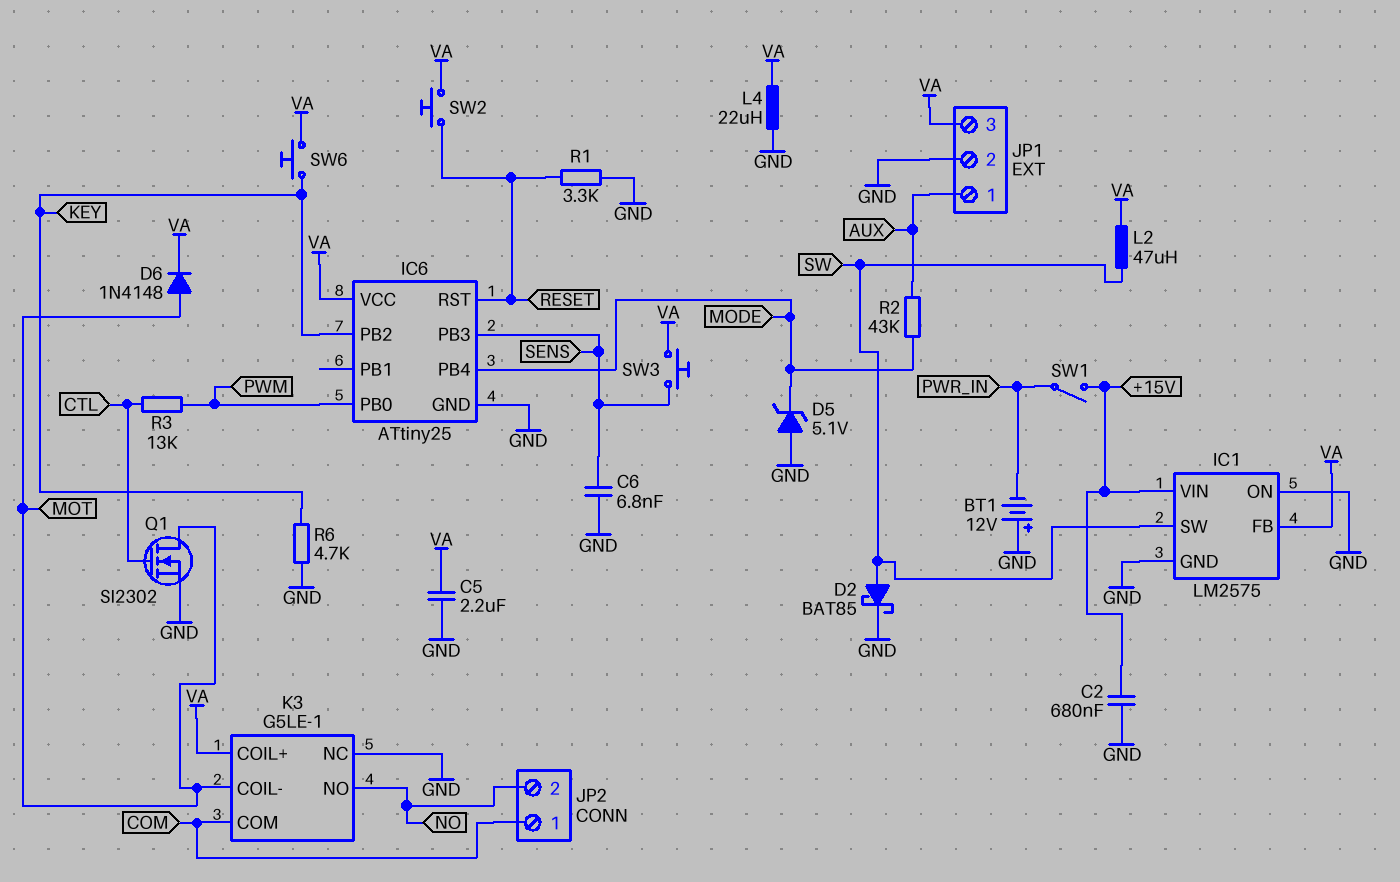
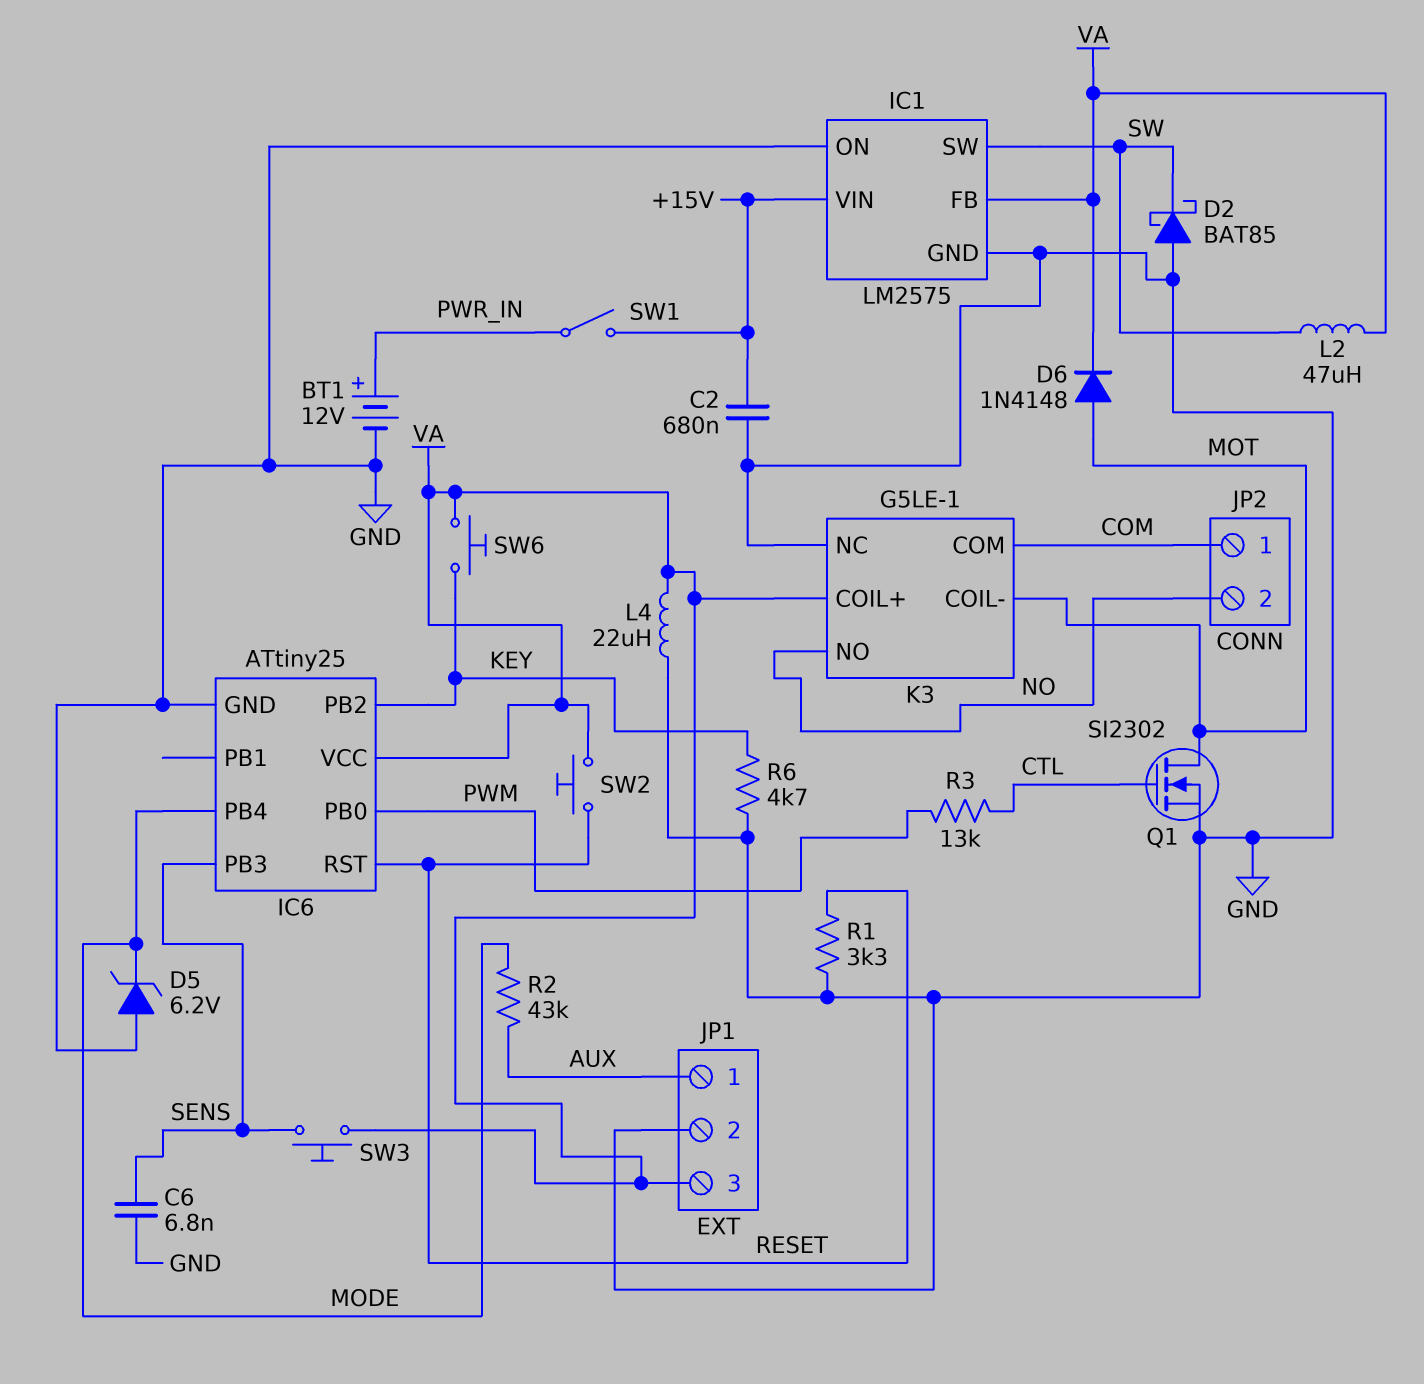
BT1: 12V (plus GND, minus PWR_IN) -> 12V (plus PWR_IN, minus GND)
C5: 2.2uF (GND, VA) -> none
D2: schottky BAT85 (A SW, K GND) -> schottky BAT85 (A GND, K SW)
D5: zener 5.1V (A GND, K MODE) -> zener 6.2V (A GND, K MODE)

